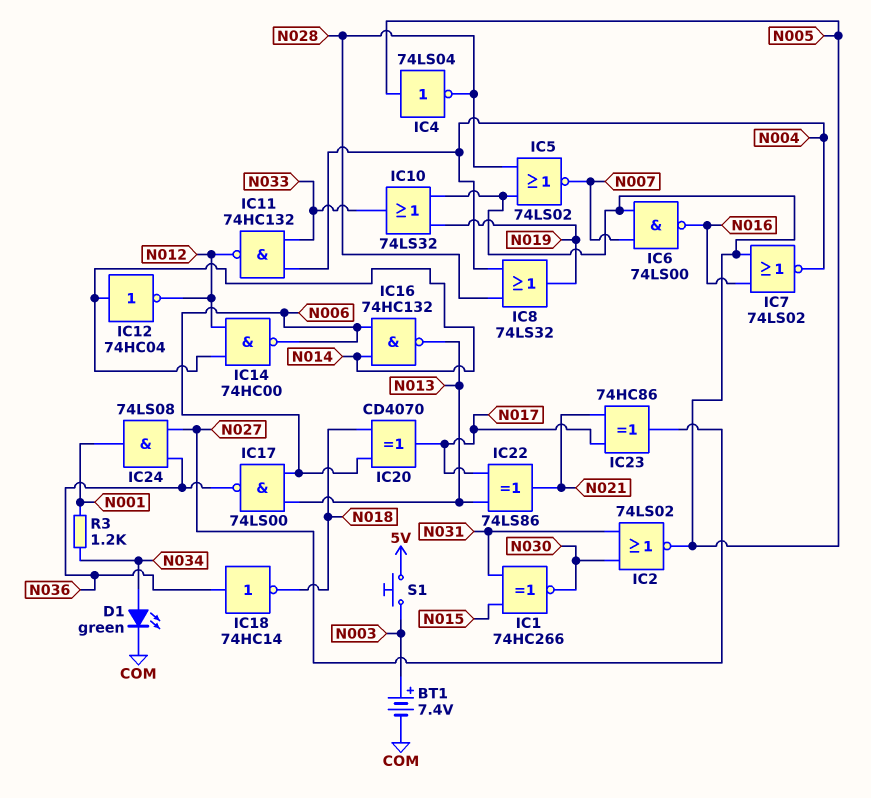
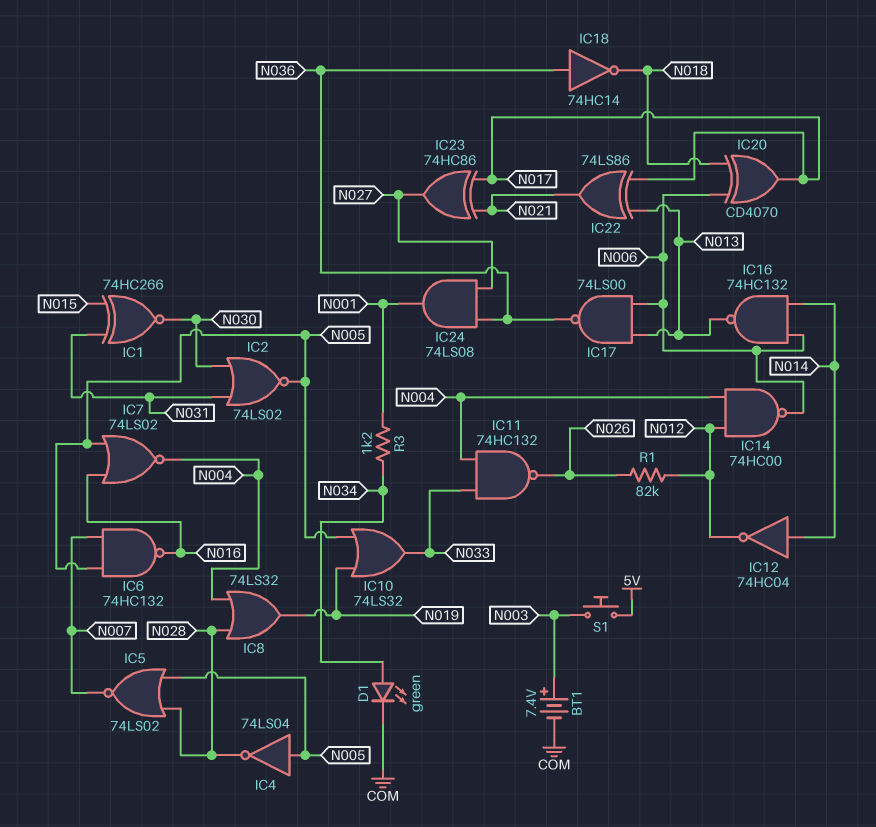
IC6: NAND 74LS00 (in N005, in N007, out N016) -> NAND 74HC132 (in N005, in N007, out N016)
IC11: NAND 74HC132 (in N004, in N033, out N012) -> NAND 74HC132 (in N004, in N033, out N026)
IC14: NAND 74HC00 (in N012, in N014, out N006) -> NAND 74HC00 (in N004, in N012, out N006)
R1: none -> 82k (N012, N026)

